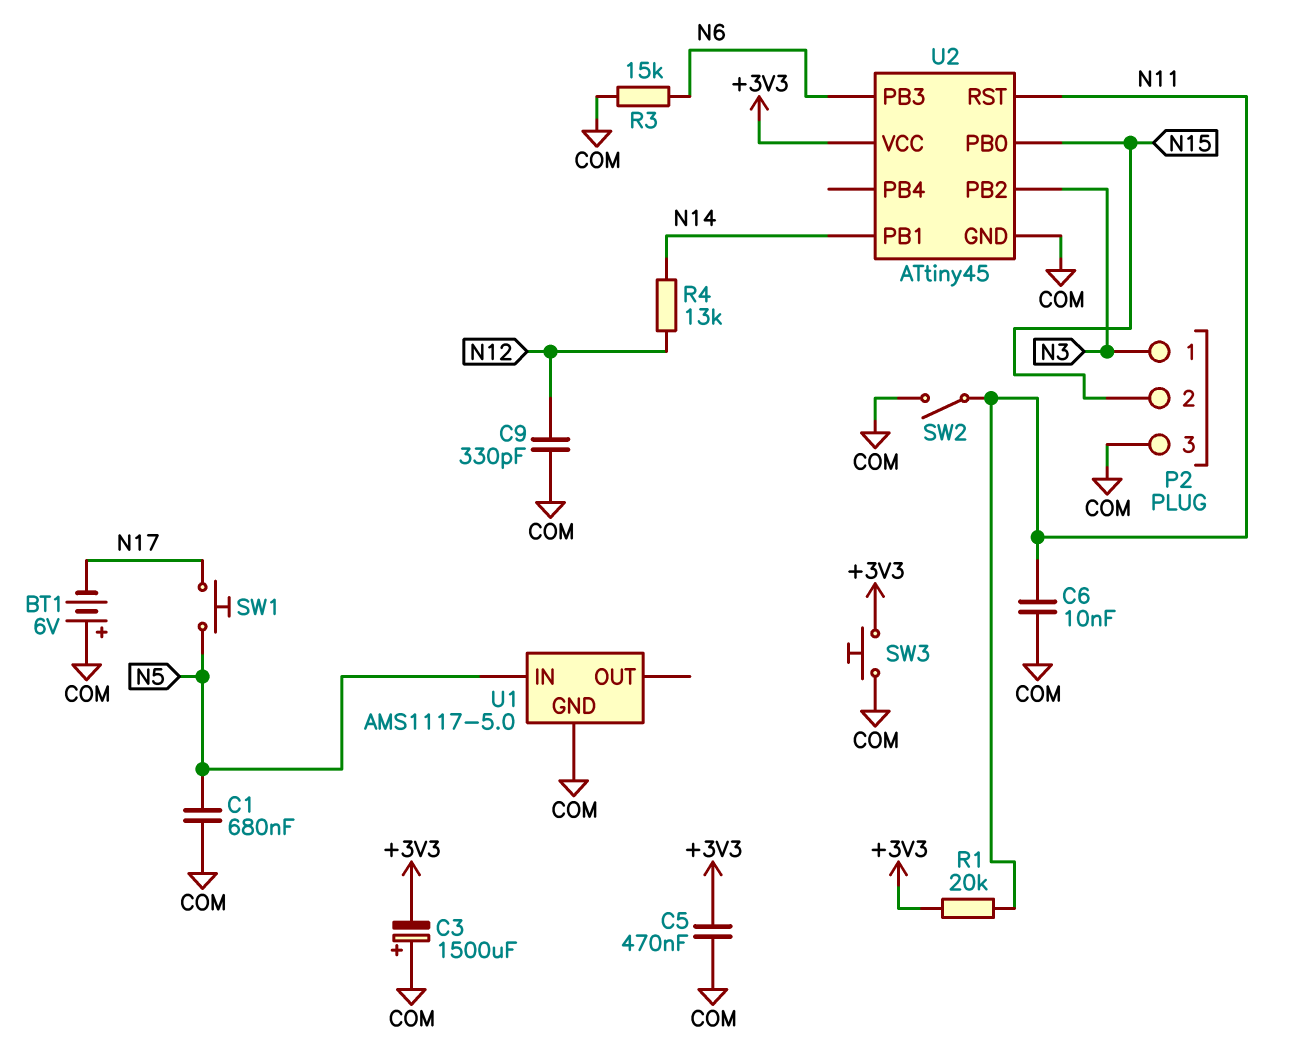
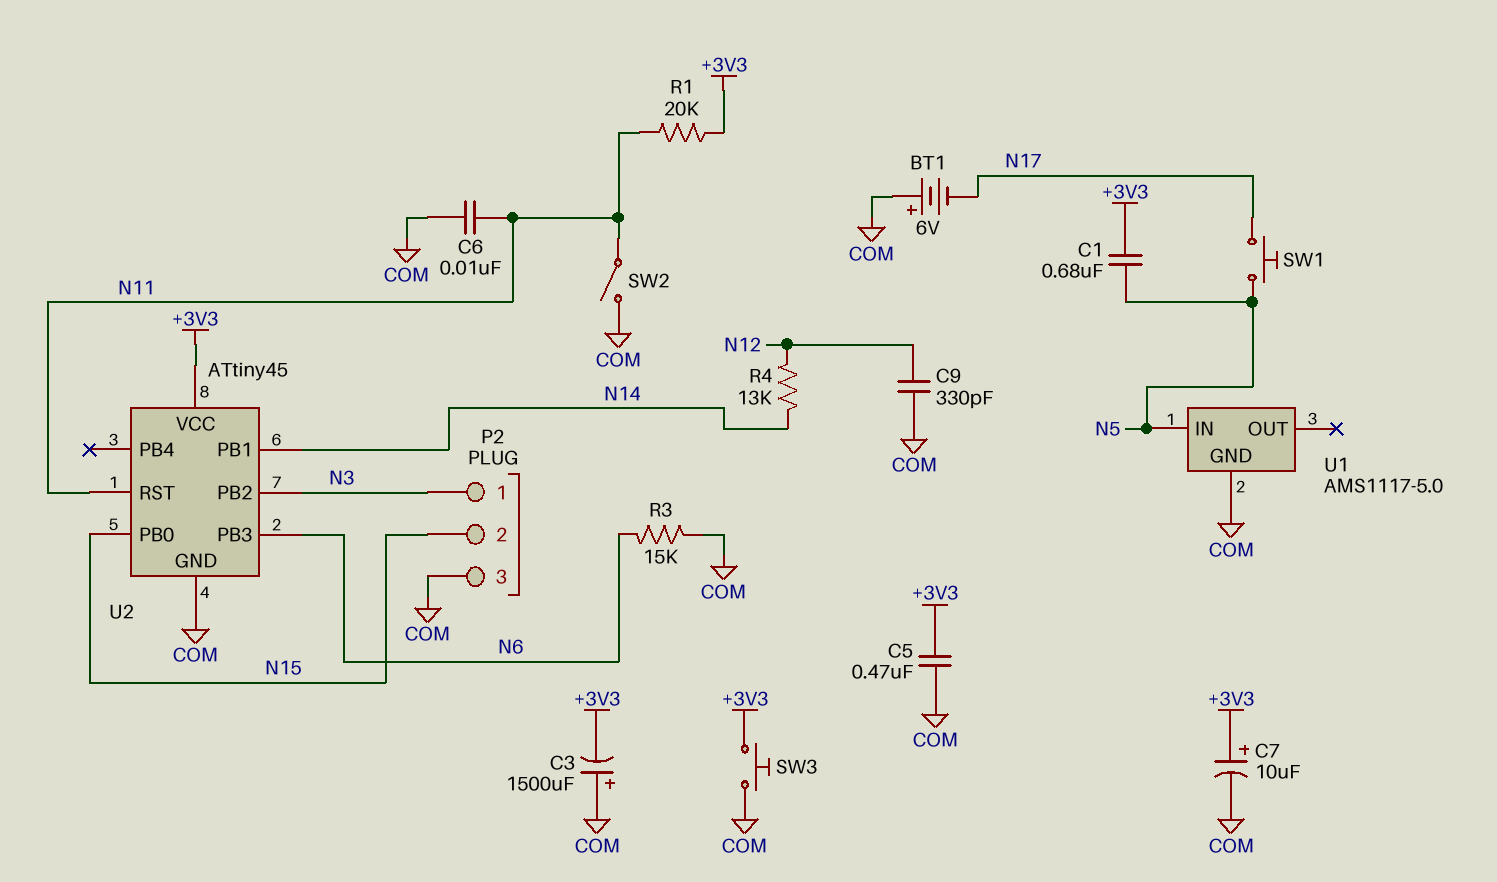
C1: 680nF (COM, N5) -> 680nF (+3V3, N5)
C7: none -> 10uF (plus +3V3, minus COM)

